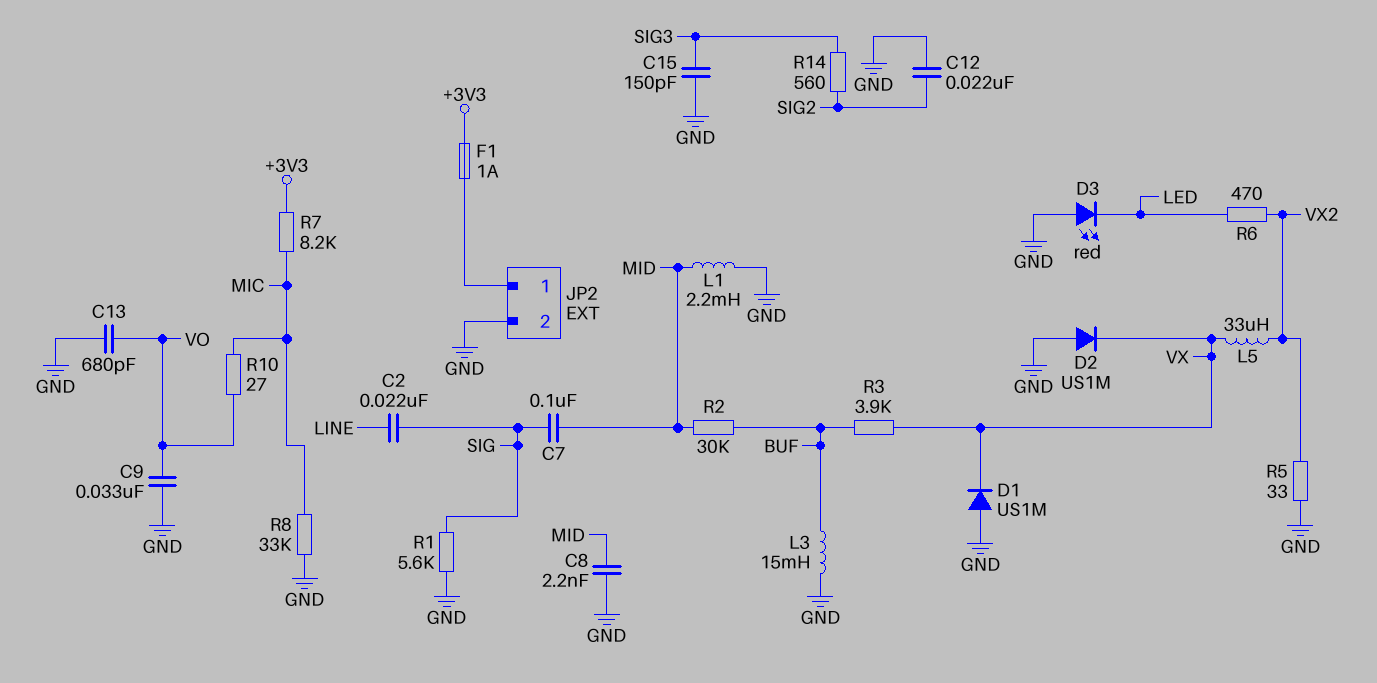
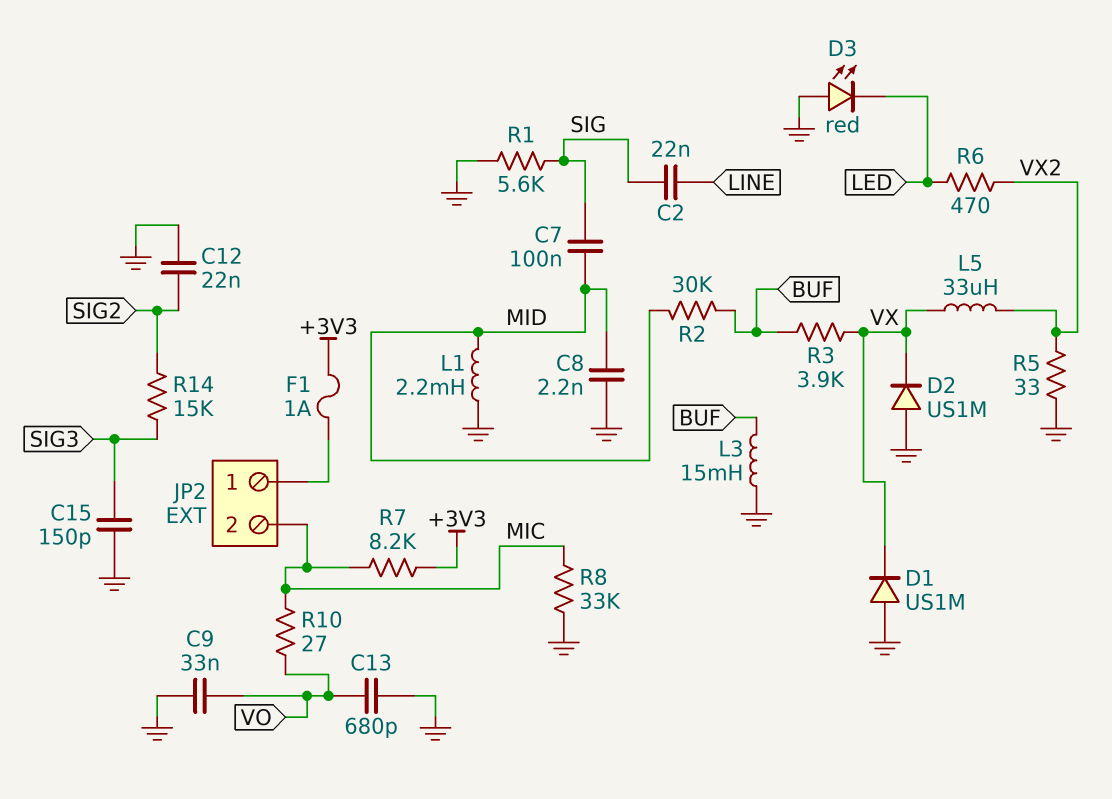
JP2 pin 2: GND -> MIC
R14: 560 (SIG2, SIG3) -> 15k (SIG2, SIG3)

